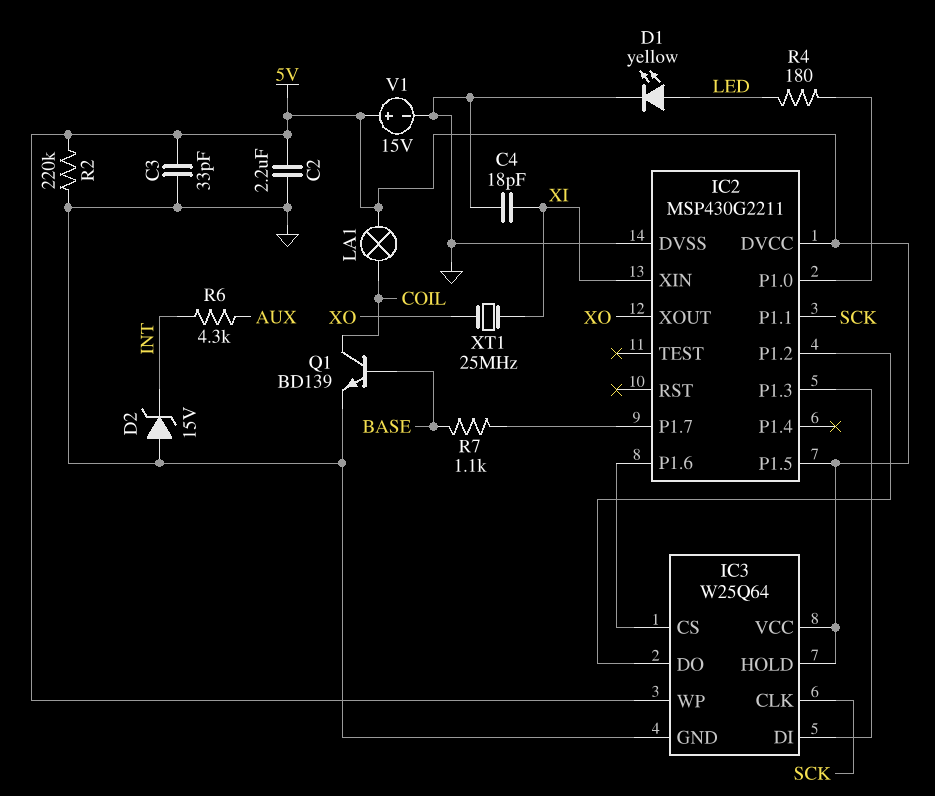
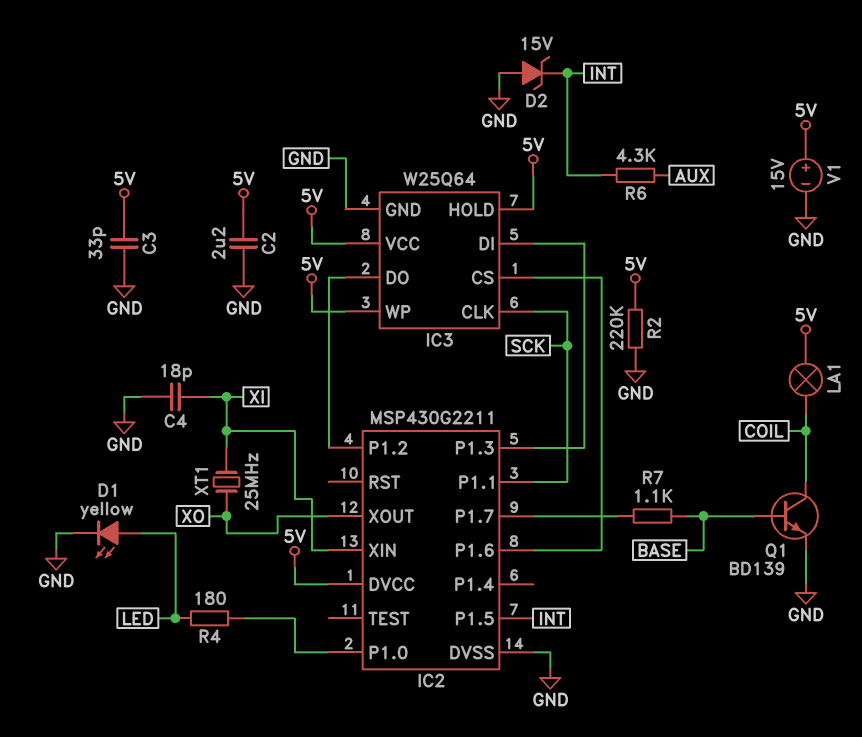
IC2 pin P1.5: 5V -> INT

